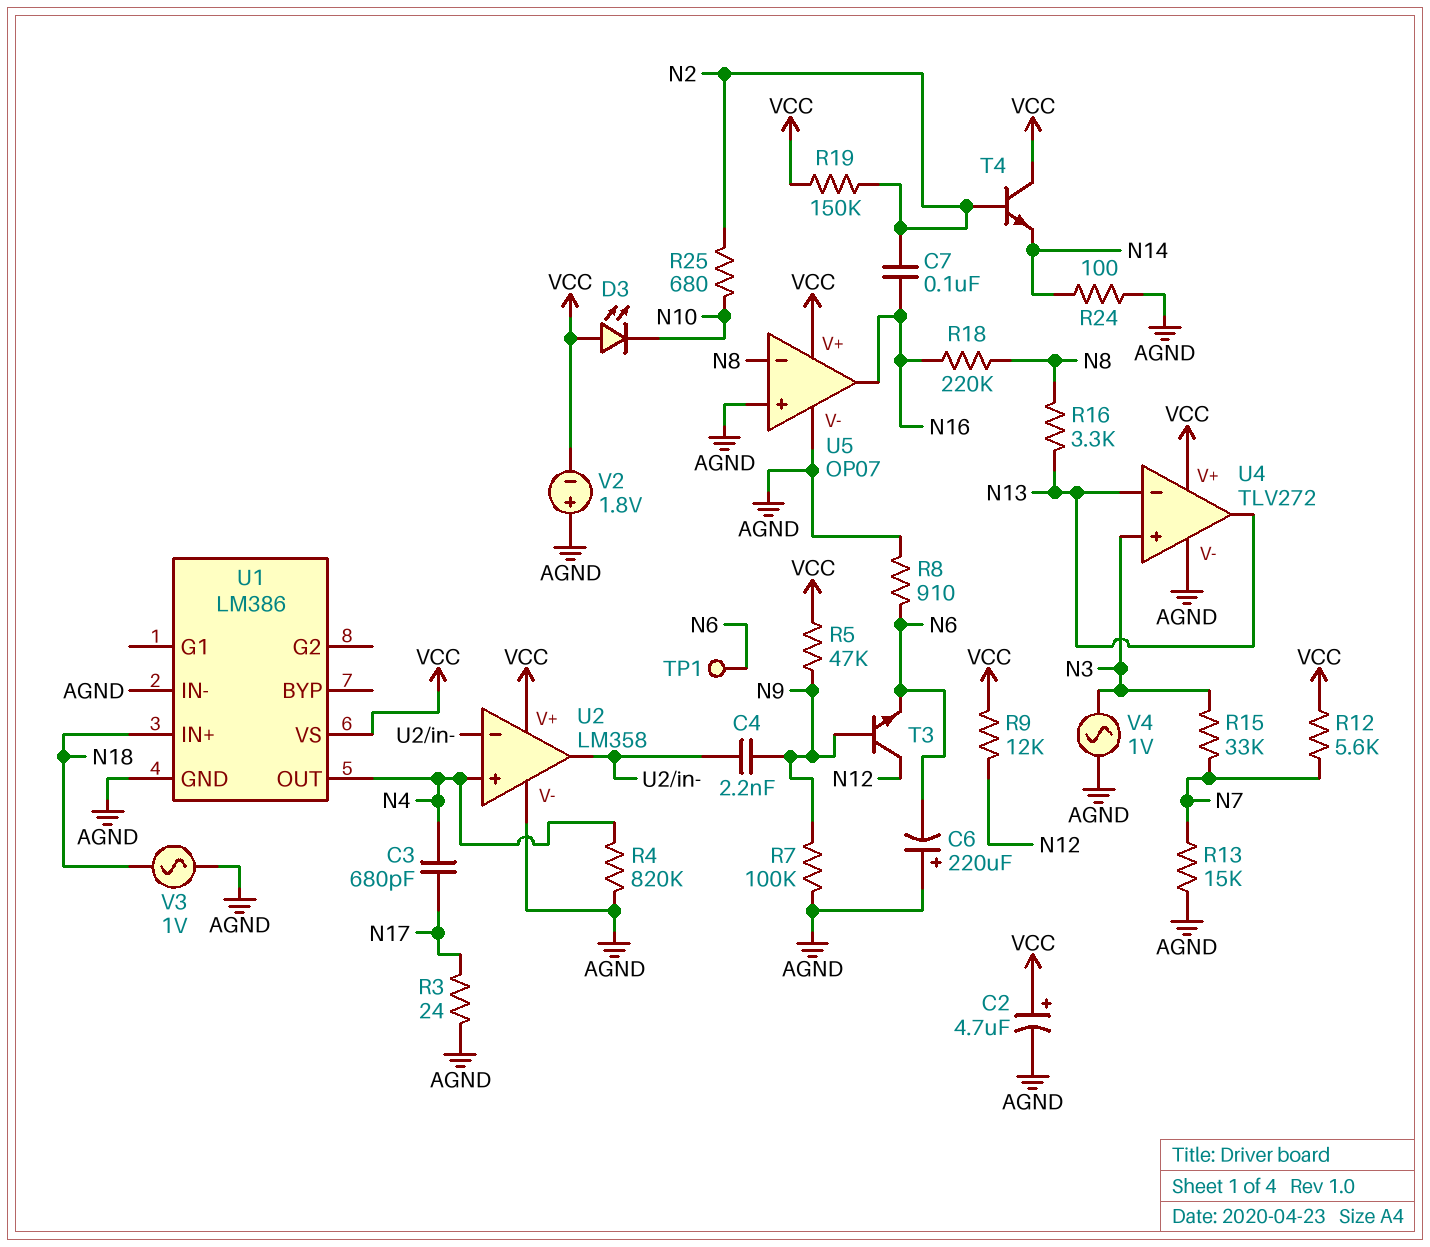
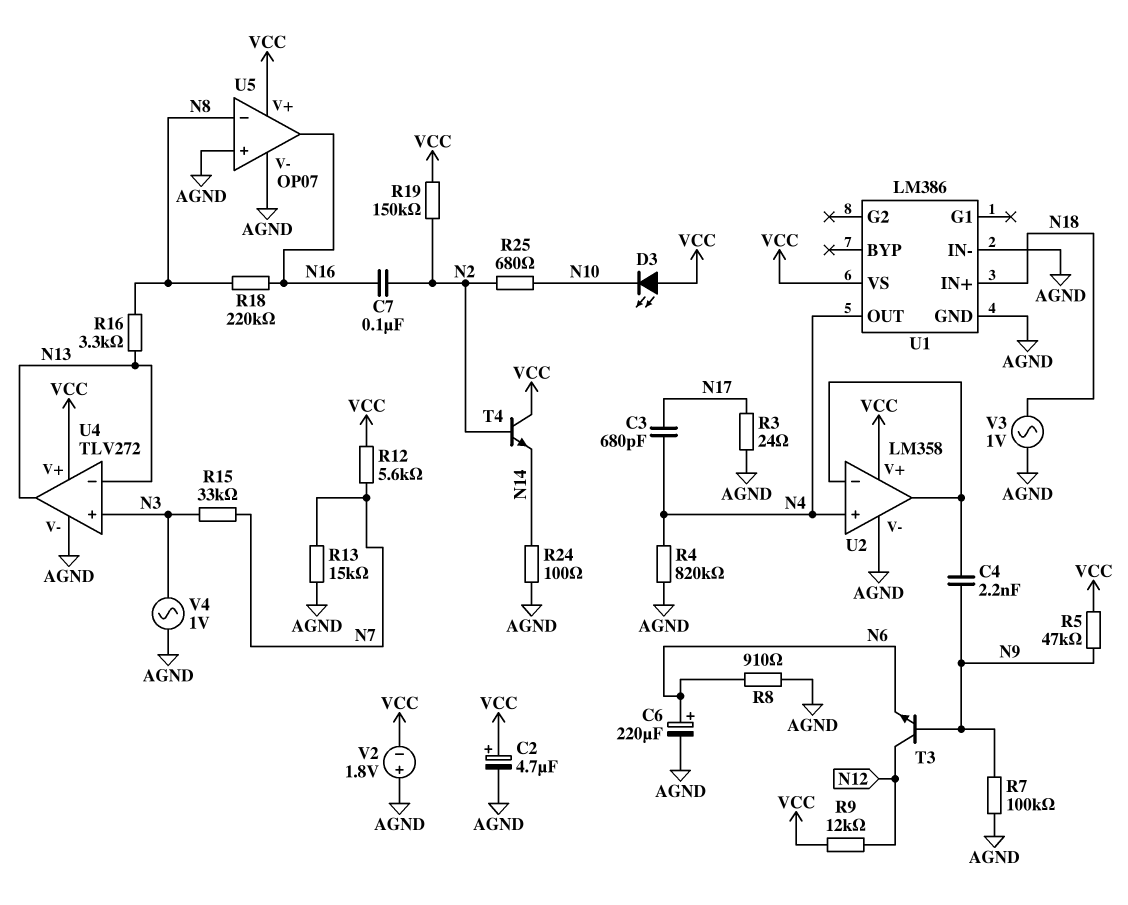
C6: 220uF (plus AGND, minus N6) -> 220uF (plus N6, minus AGND)
TP1: test point (N6) -> none

